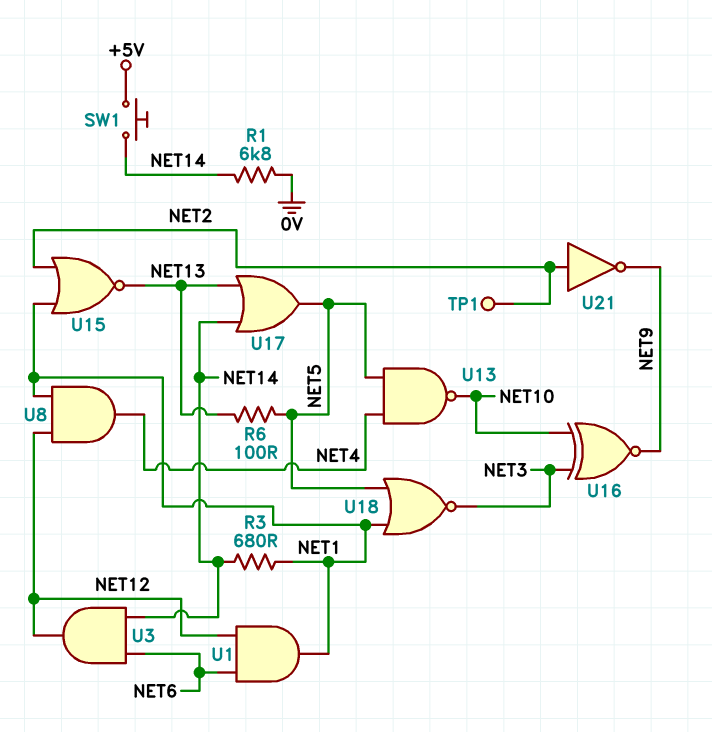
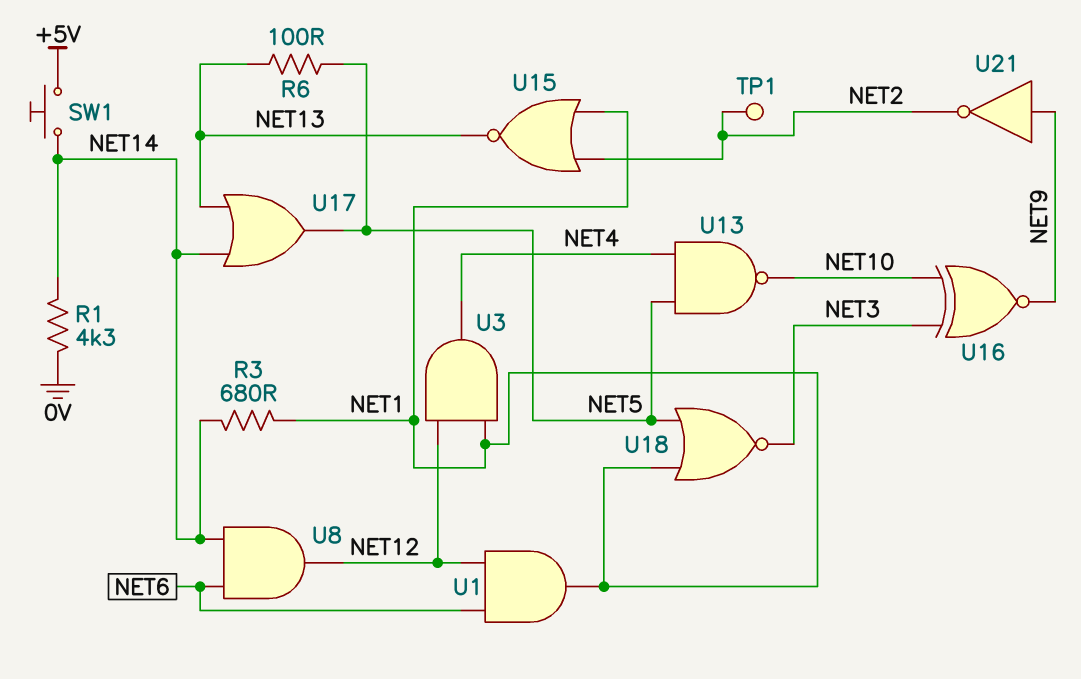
R1: 6.8k (0V, NET14) -> 4.3k (0V, NET14)
U3: AND (in NET6, in NET14, out NET12) -> AND (in NET1, in NET12, out NET4)
U8: AND (in NET1, in NET12, out NET4) -> AND (in NET6, in NET14, out NET12)
U21: NOT (in NET2, out NET9) -> NOT (in NET9, out NET2)

